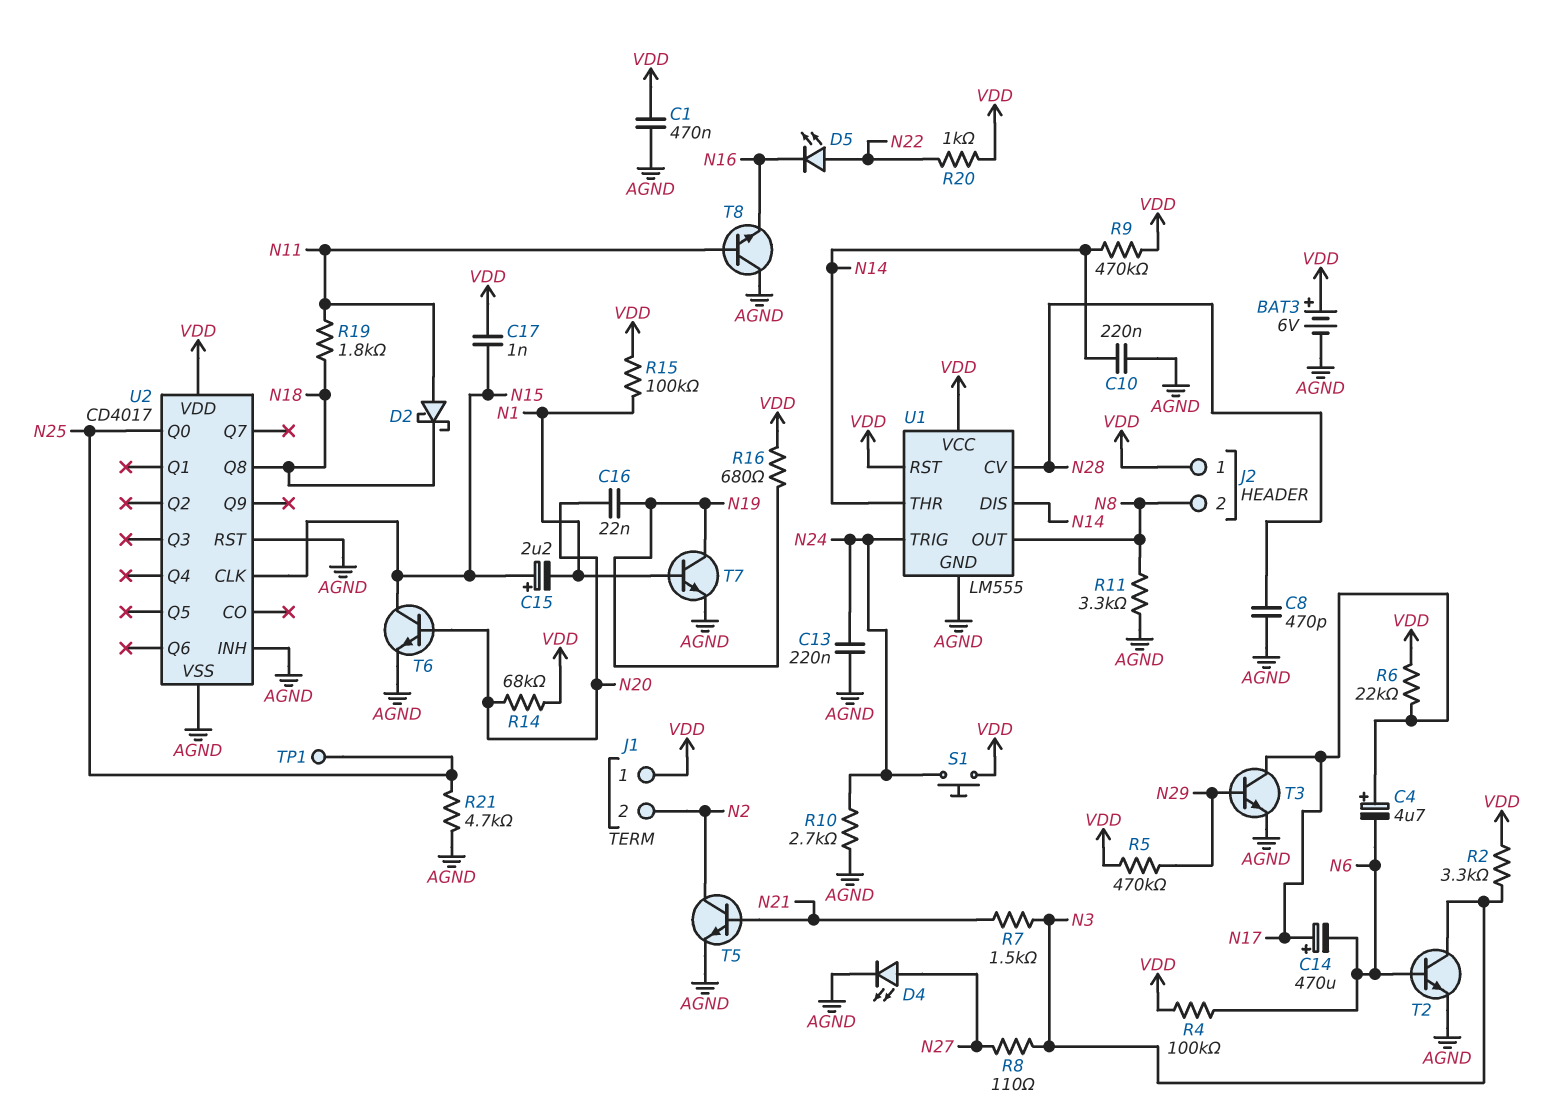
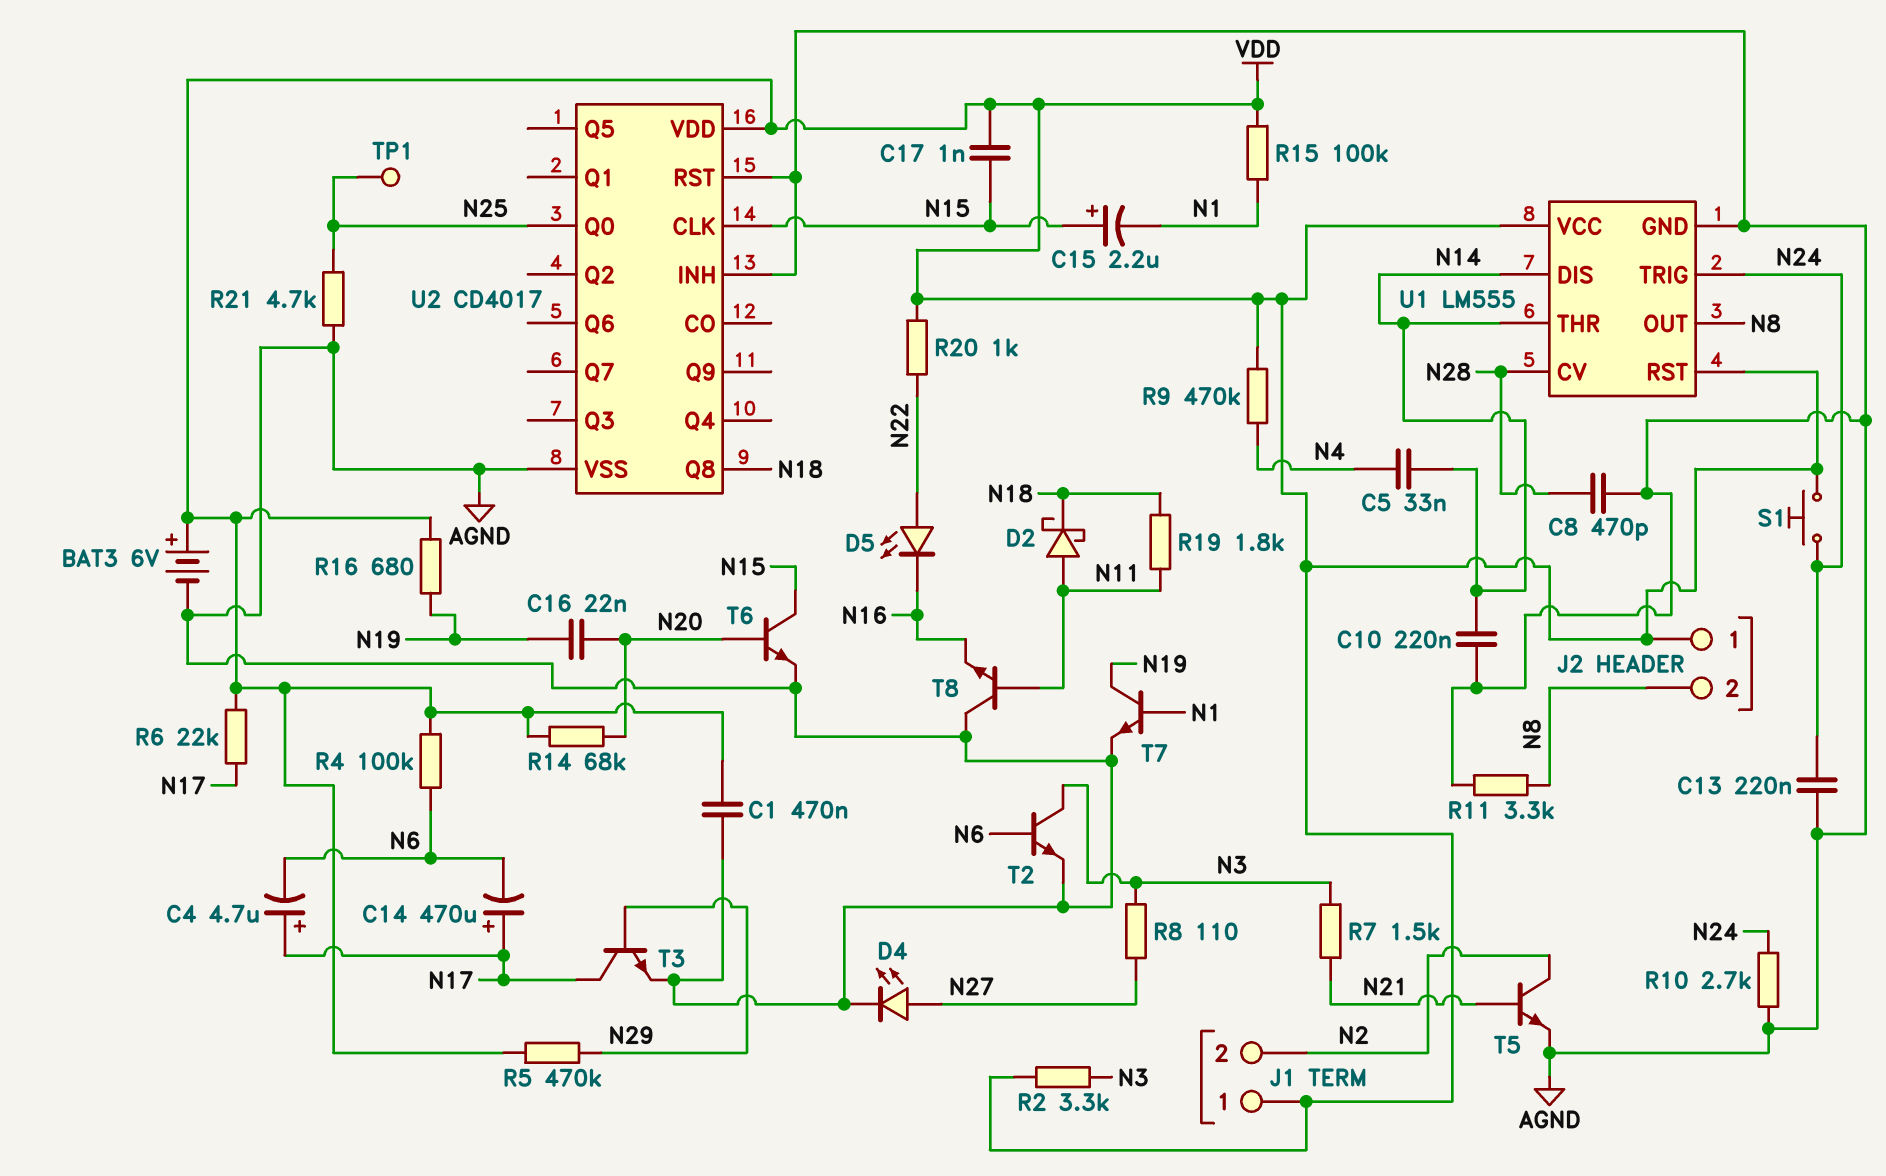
C5: none -> 33nF (N4, N14)
R9: 470k (N14, VDD) -> 470k (N4, VDD)

